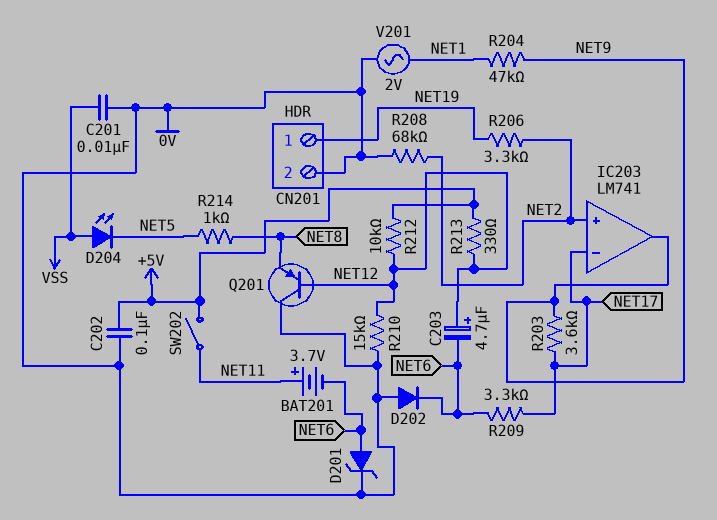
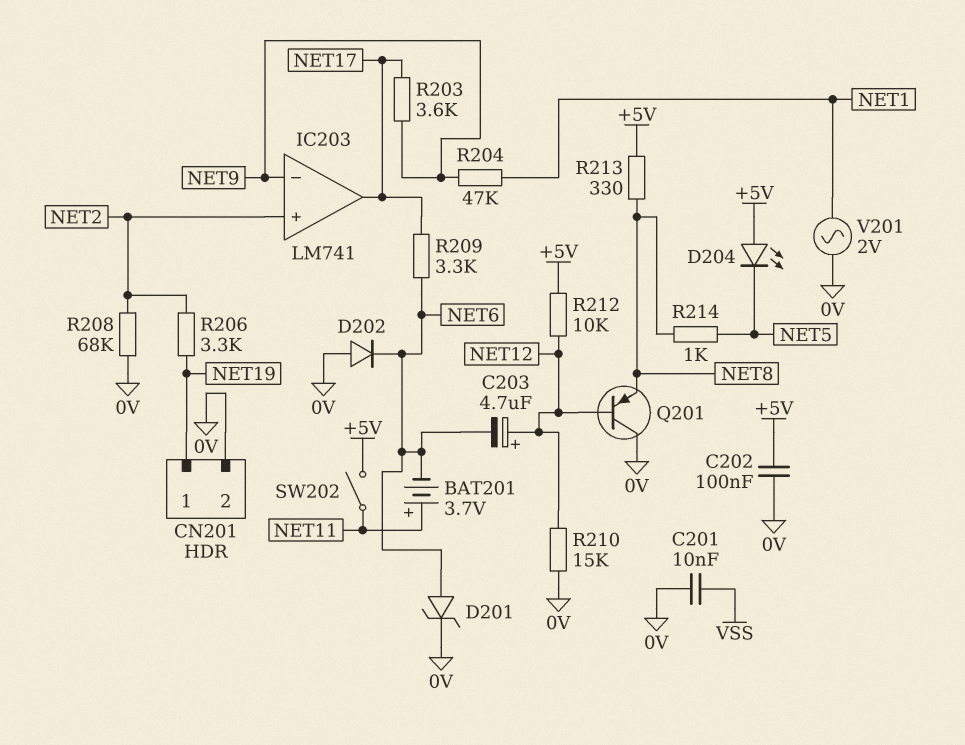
D204: LED (A VSS, K NET5) -> LED (A +5V, K NET5)
IC203 pin in-: NET17 -> NET9
IC203 pin out: NET9 -> NET17
R213: 330 (+5V, NET12) -> 330 (+5V, NET8)

